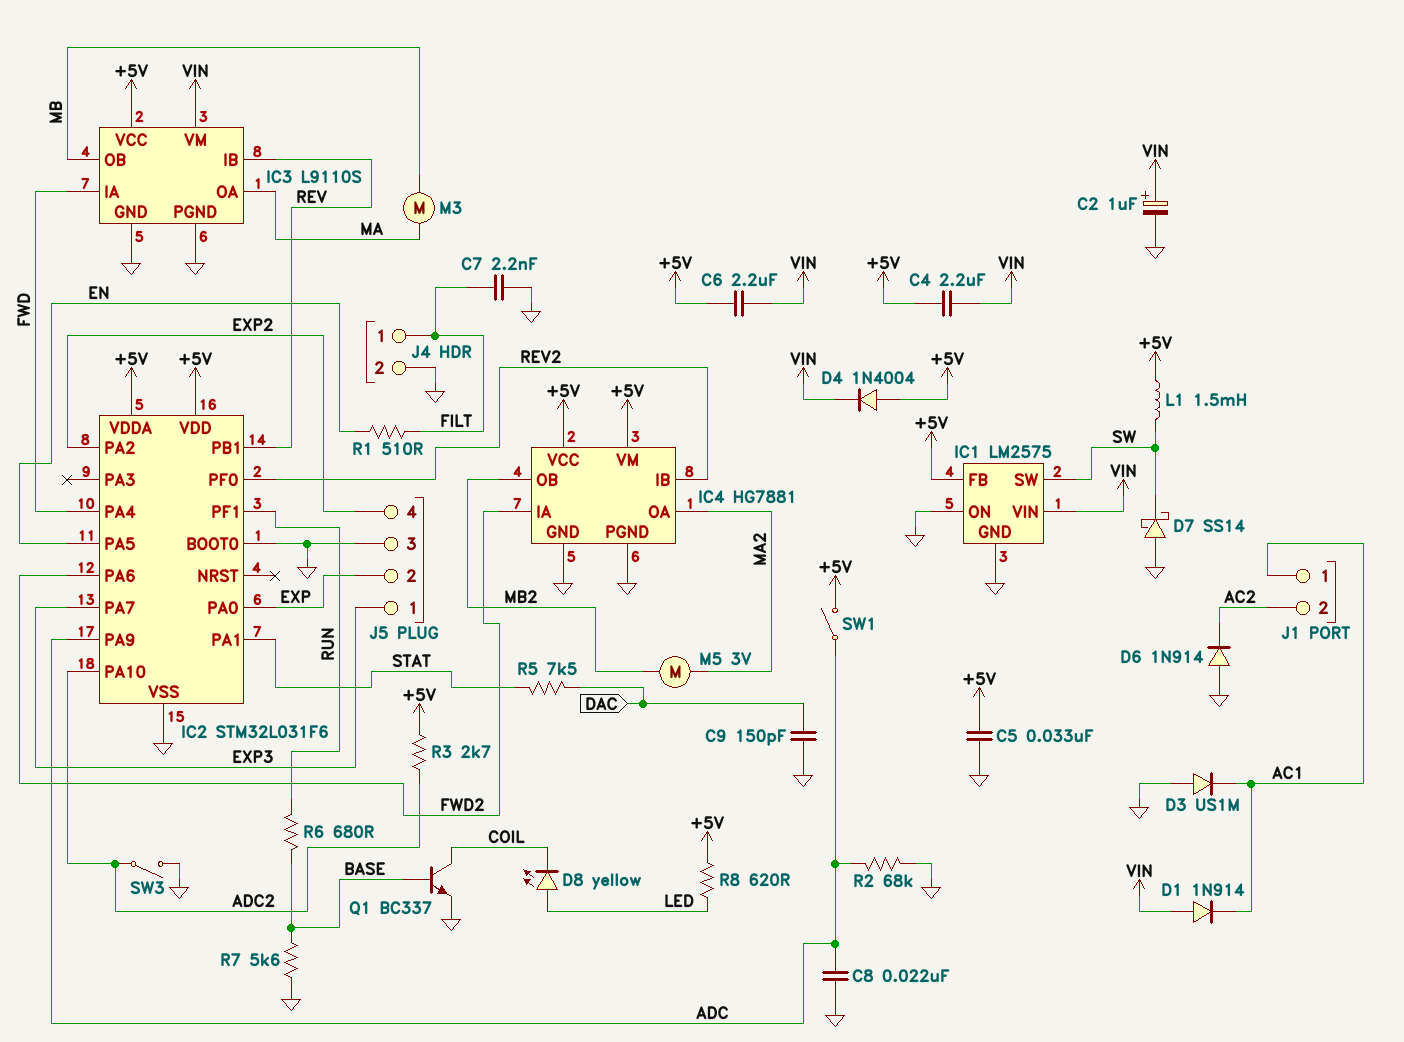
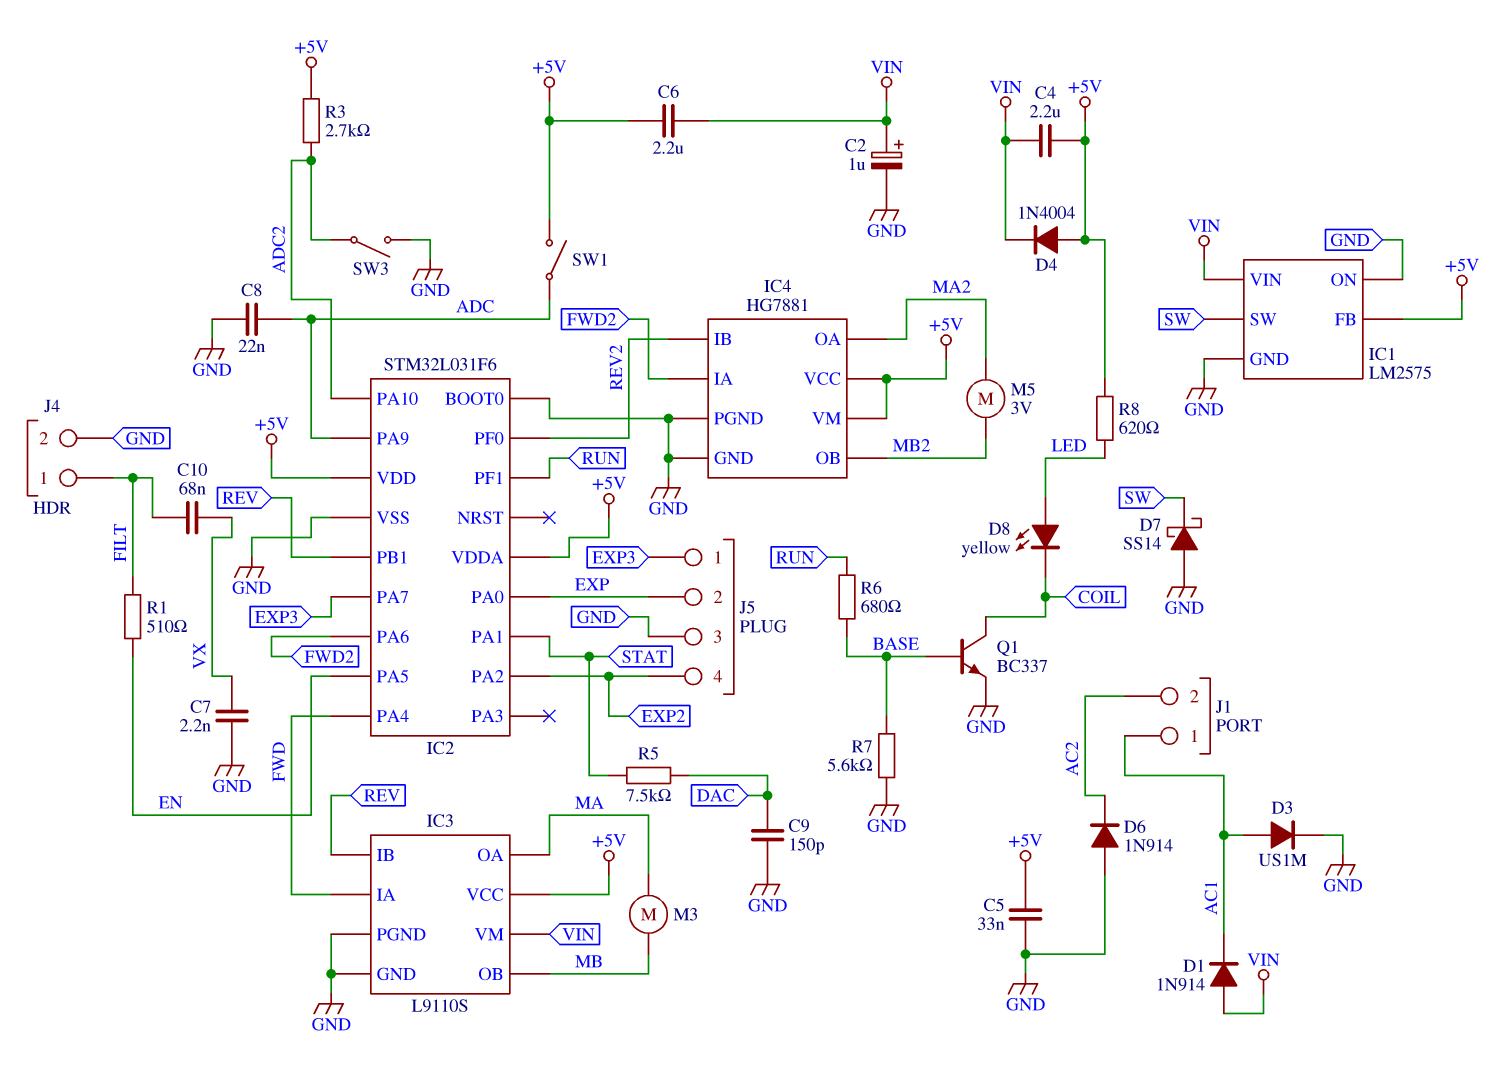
C7: 2.2nF (FILT, GND) -> 2.2nF (GND, VX)
C10: none -> 68nF (FILT, VX)
D3: diode US1M (A GND, K AC1) -> diode US1M (A AC1, K GND)
L1: 1.5mH (+5V, SW) -> none
R2: 68k (ADC, GND) -> none

